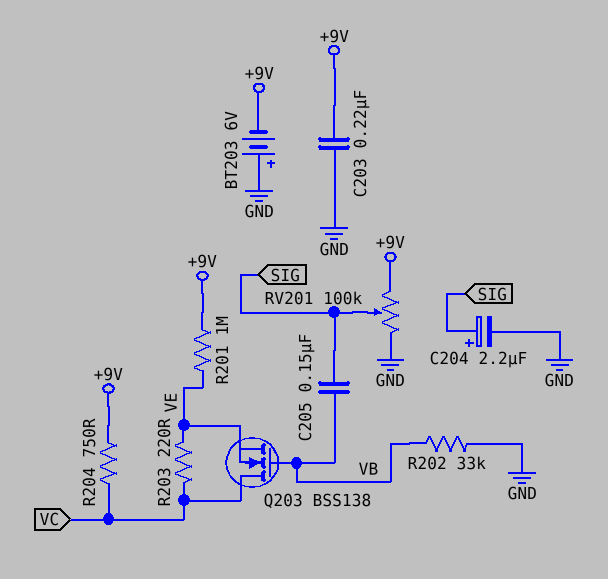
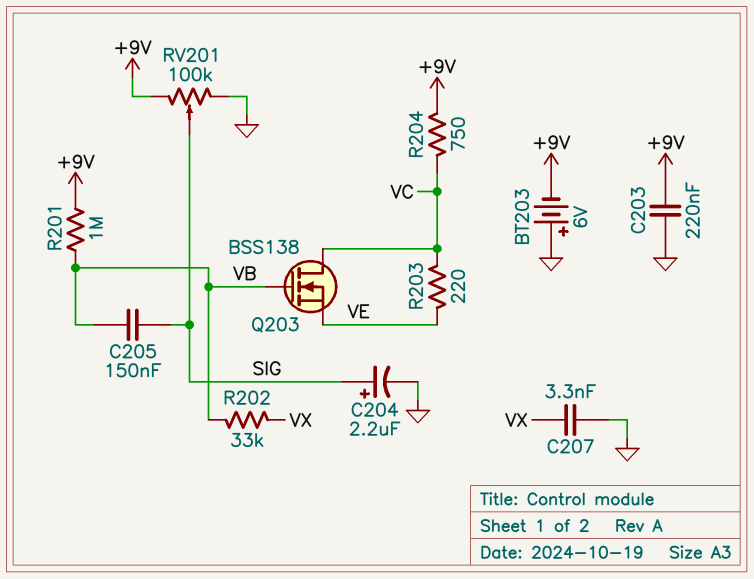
C207: none -> 3.3nF (GND, VX)
R201: 1M (+9V, VE) -> 1M (+9V, VB)
R202: 33k (GND, VB) -> 33k (VB, VX)

